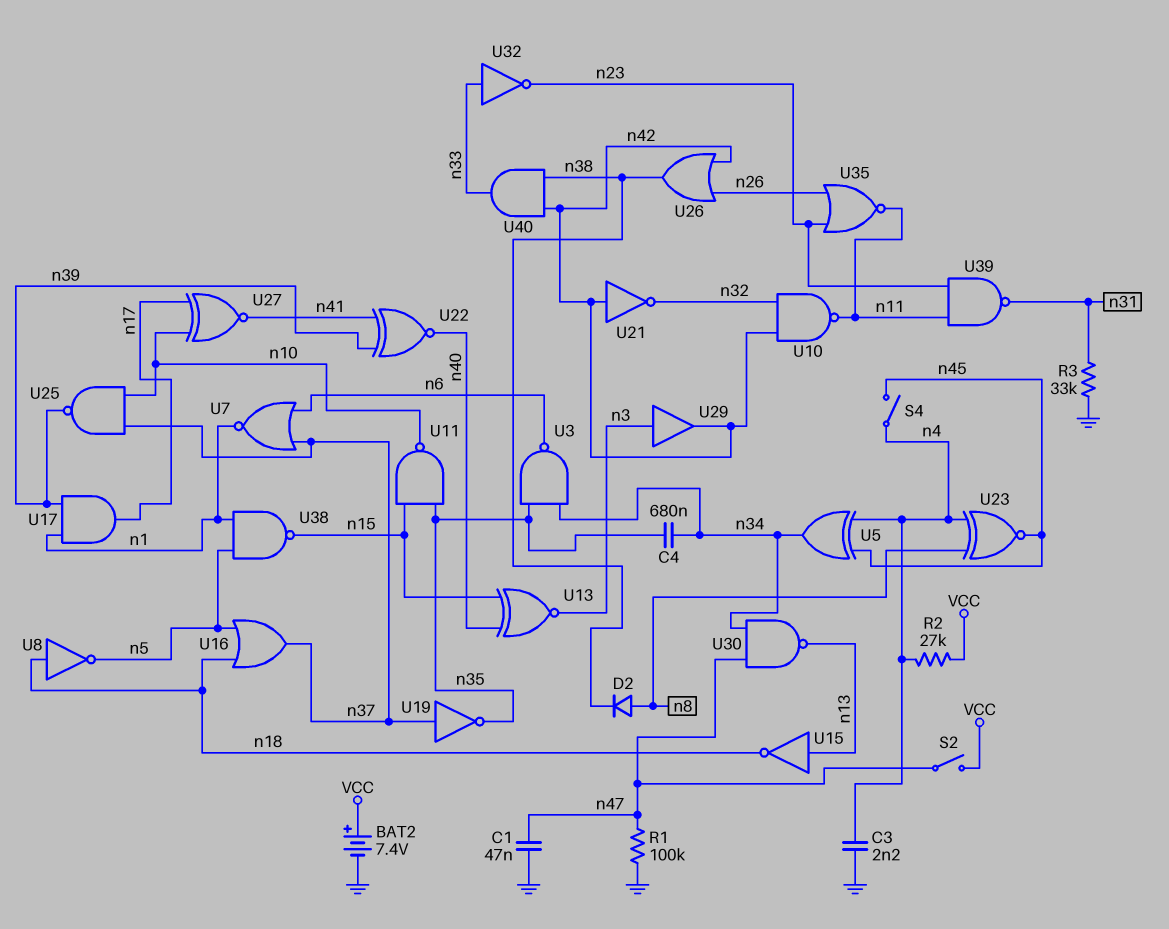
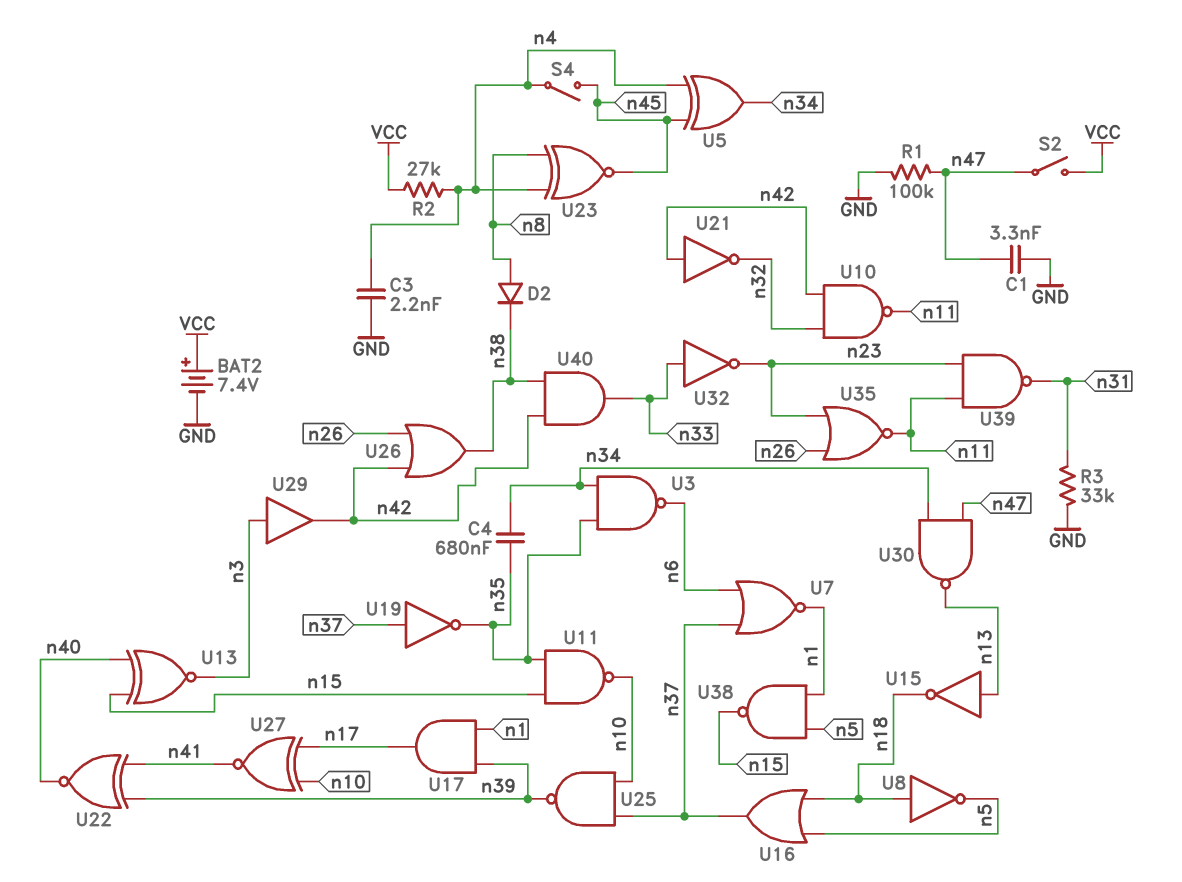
C1: 47nF (GND, n47) -> 3.3nF (GND, n47)

